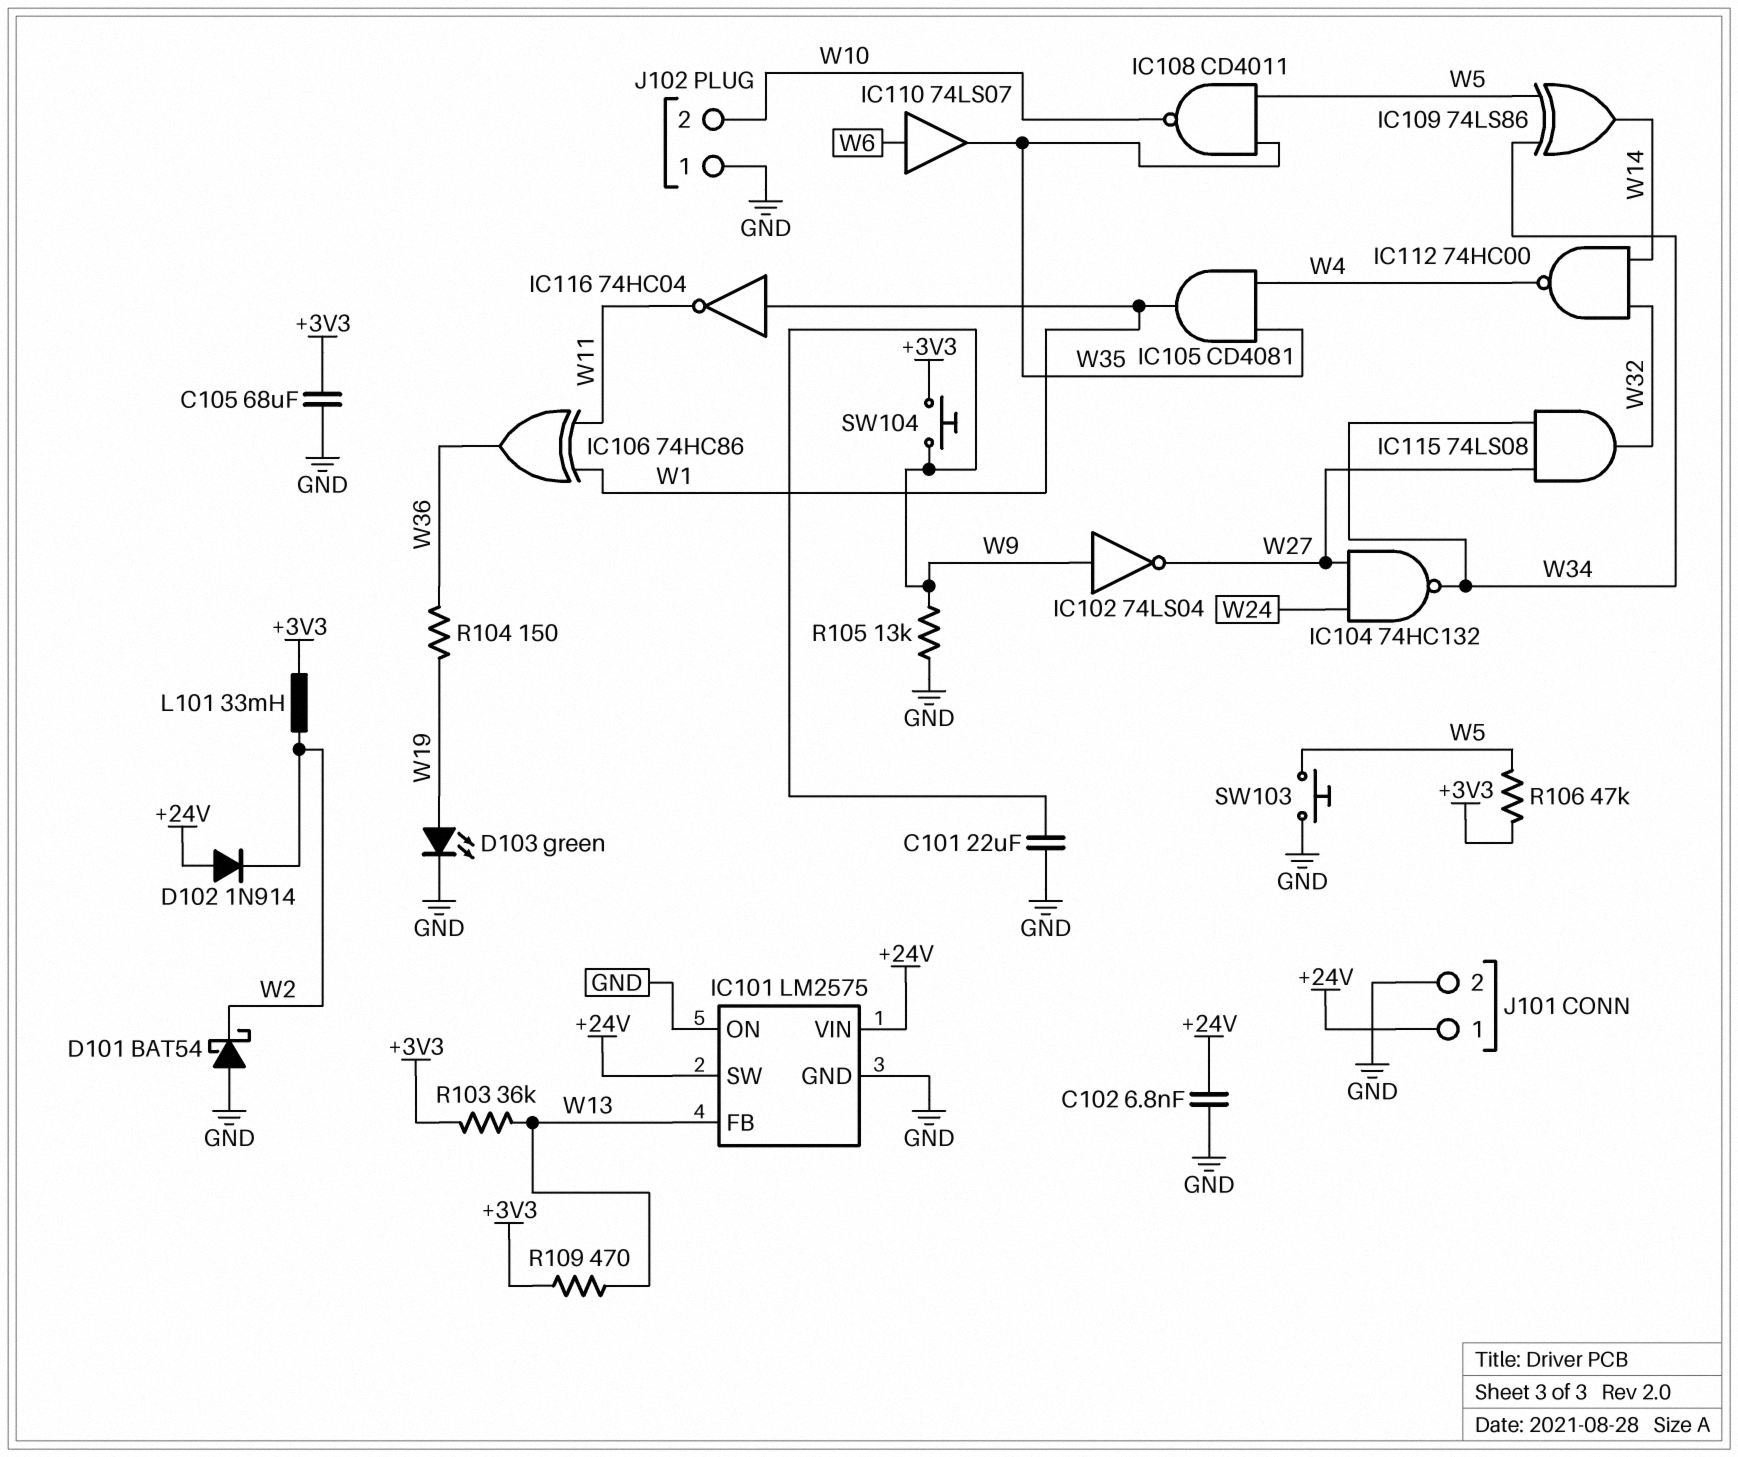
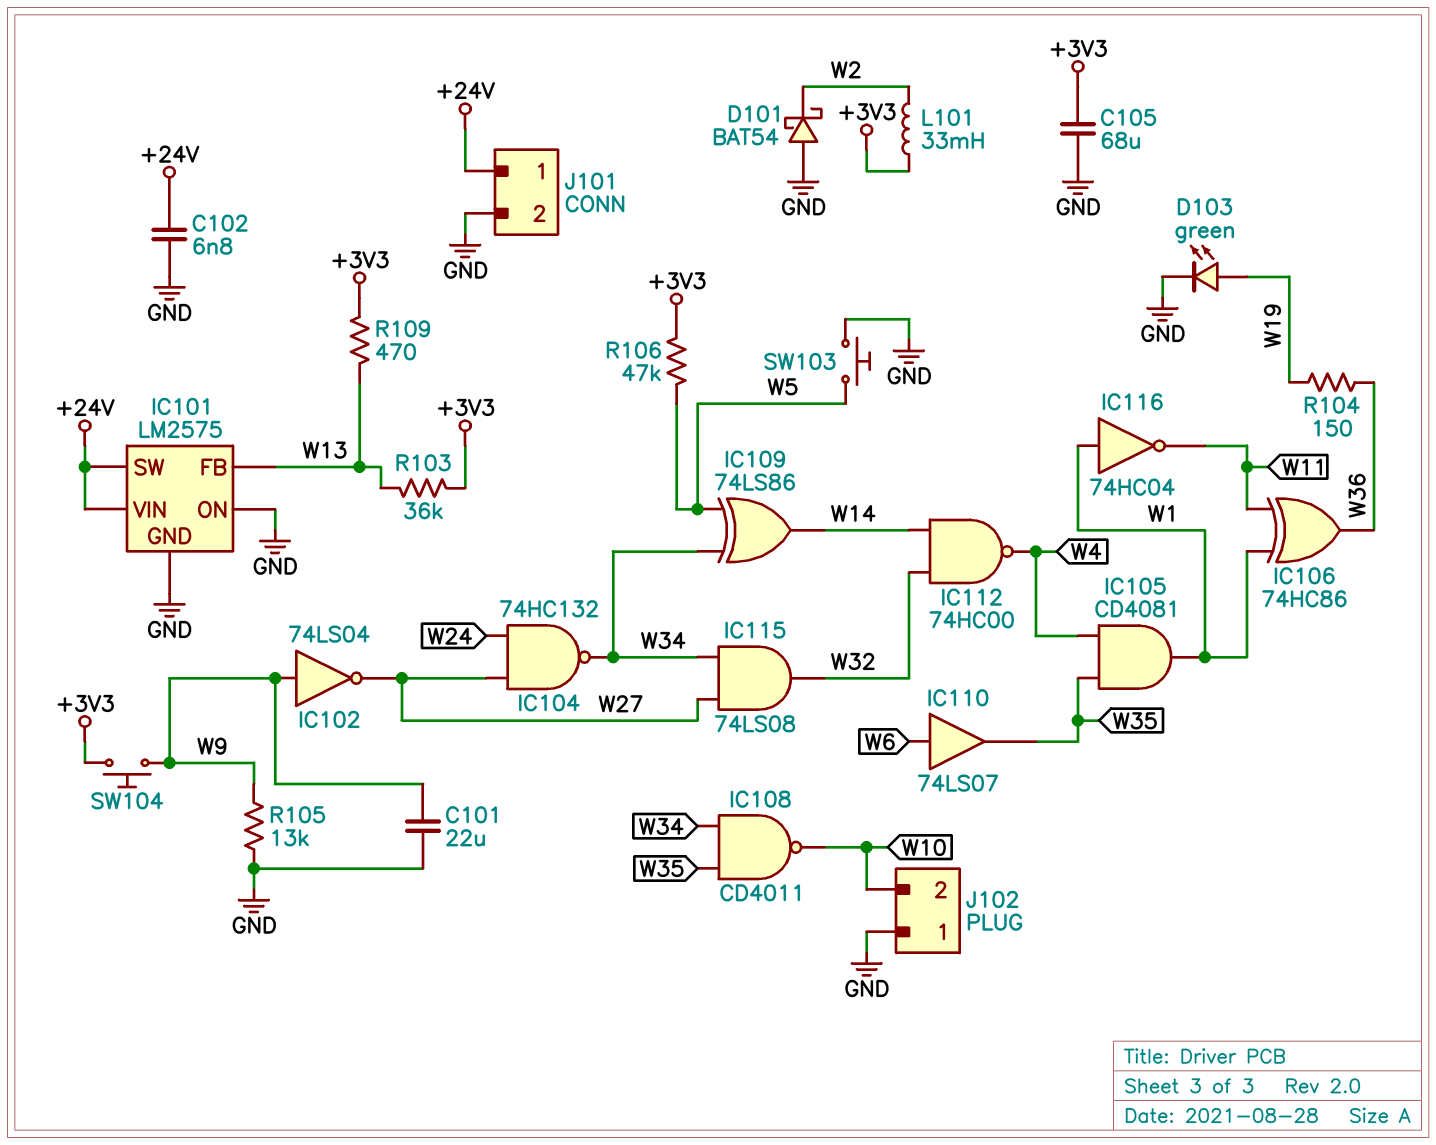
D102: diode 1N914 (A +24V, K W2) -> none
IC108: NAND CD4011 (in W5, in W35, out W10) -> NAND CD4011 (in W34, in W35, out W10)

